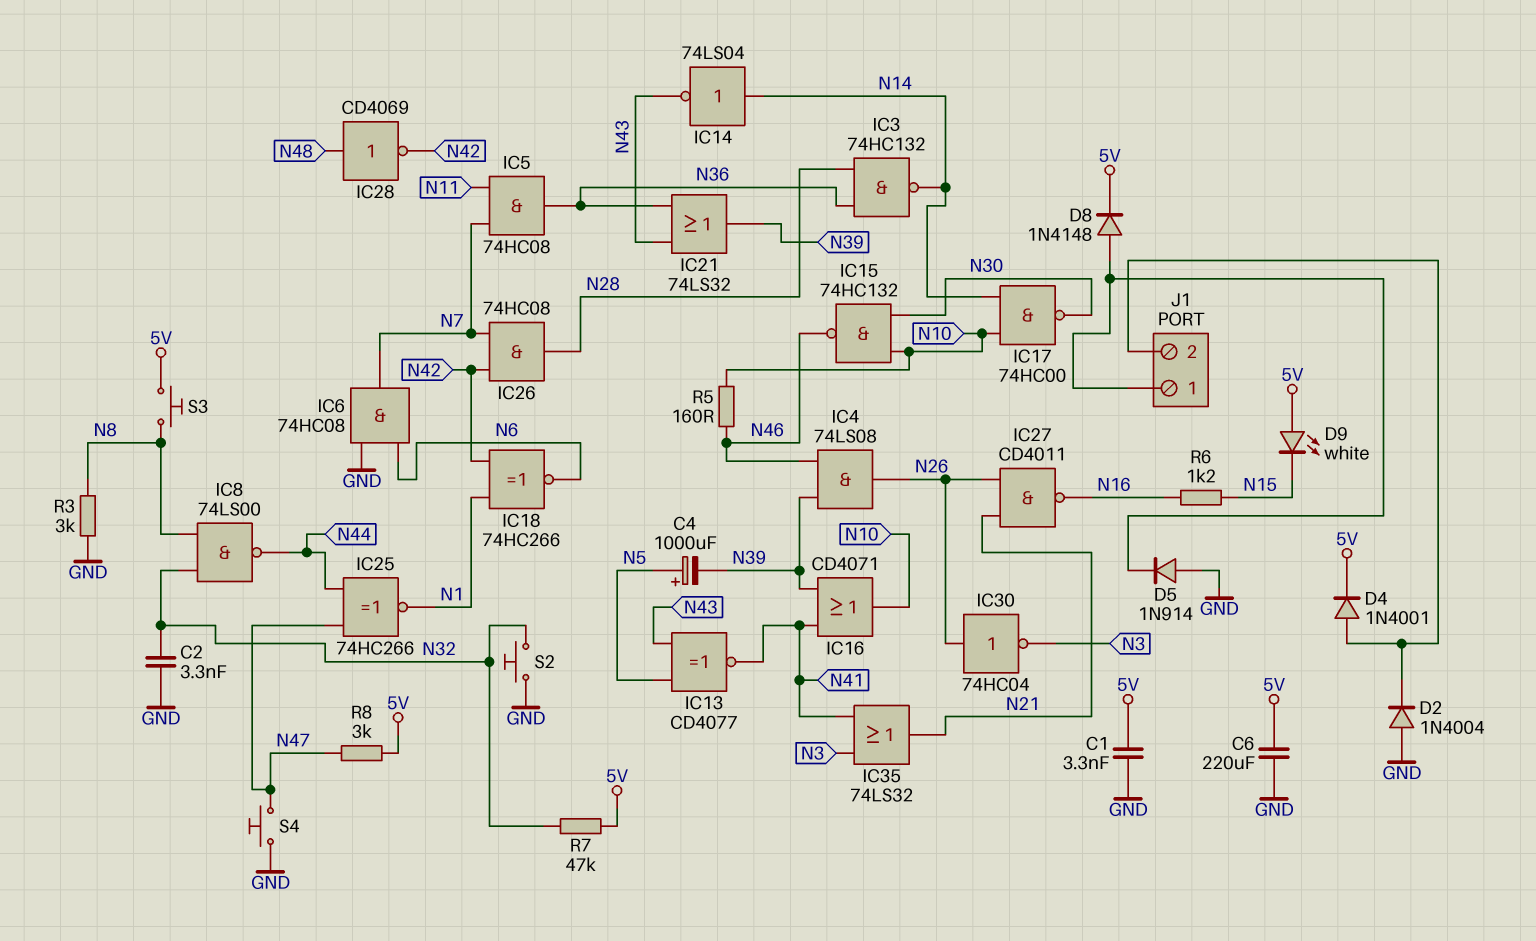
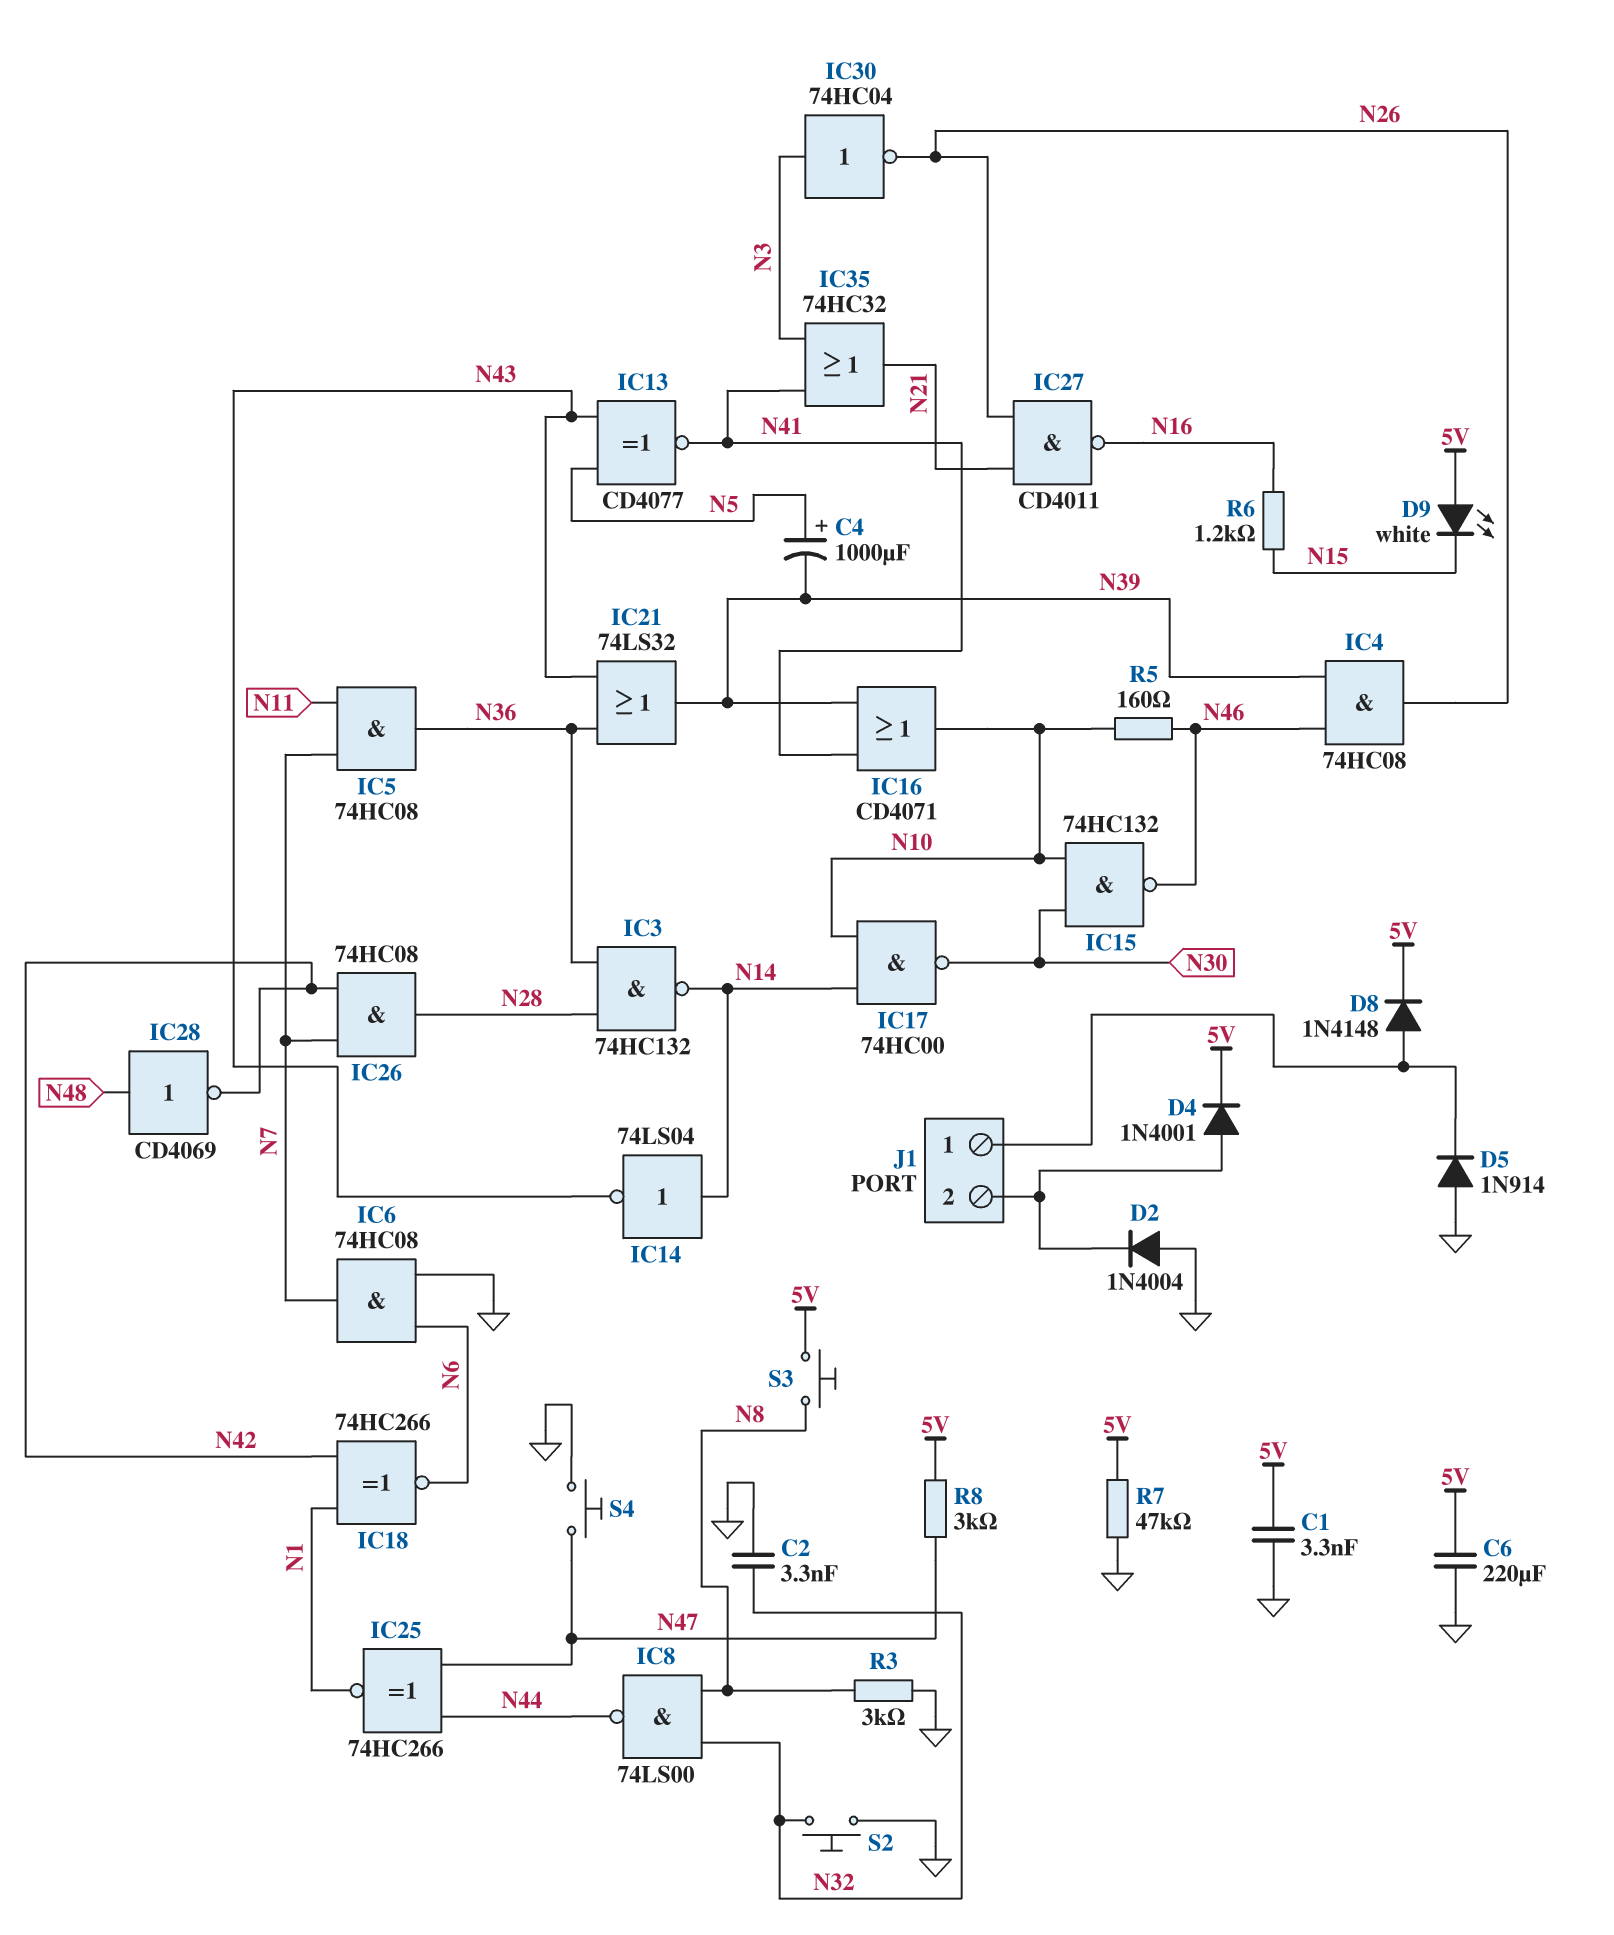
IC4: AND 74LS08 (in N39, in N46, out N26) -> AND 74HC08 (in N39, in N46, out N26)
IC30: NOT 74HC04 (in N26, out N3) -> NOT 74HC04 (in N3, out N26)
IC35: OR 74LS32 (in N3, in N41, out N21) -> OR 74HC32 (in N3, in N41, out N21)
R7: 47k (5V, N32) -> 47k (5V, GND)

